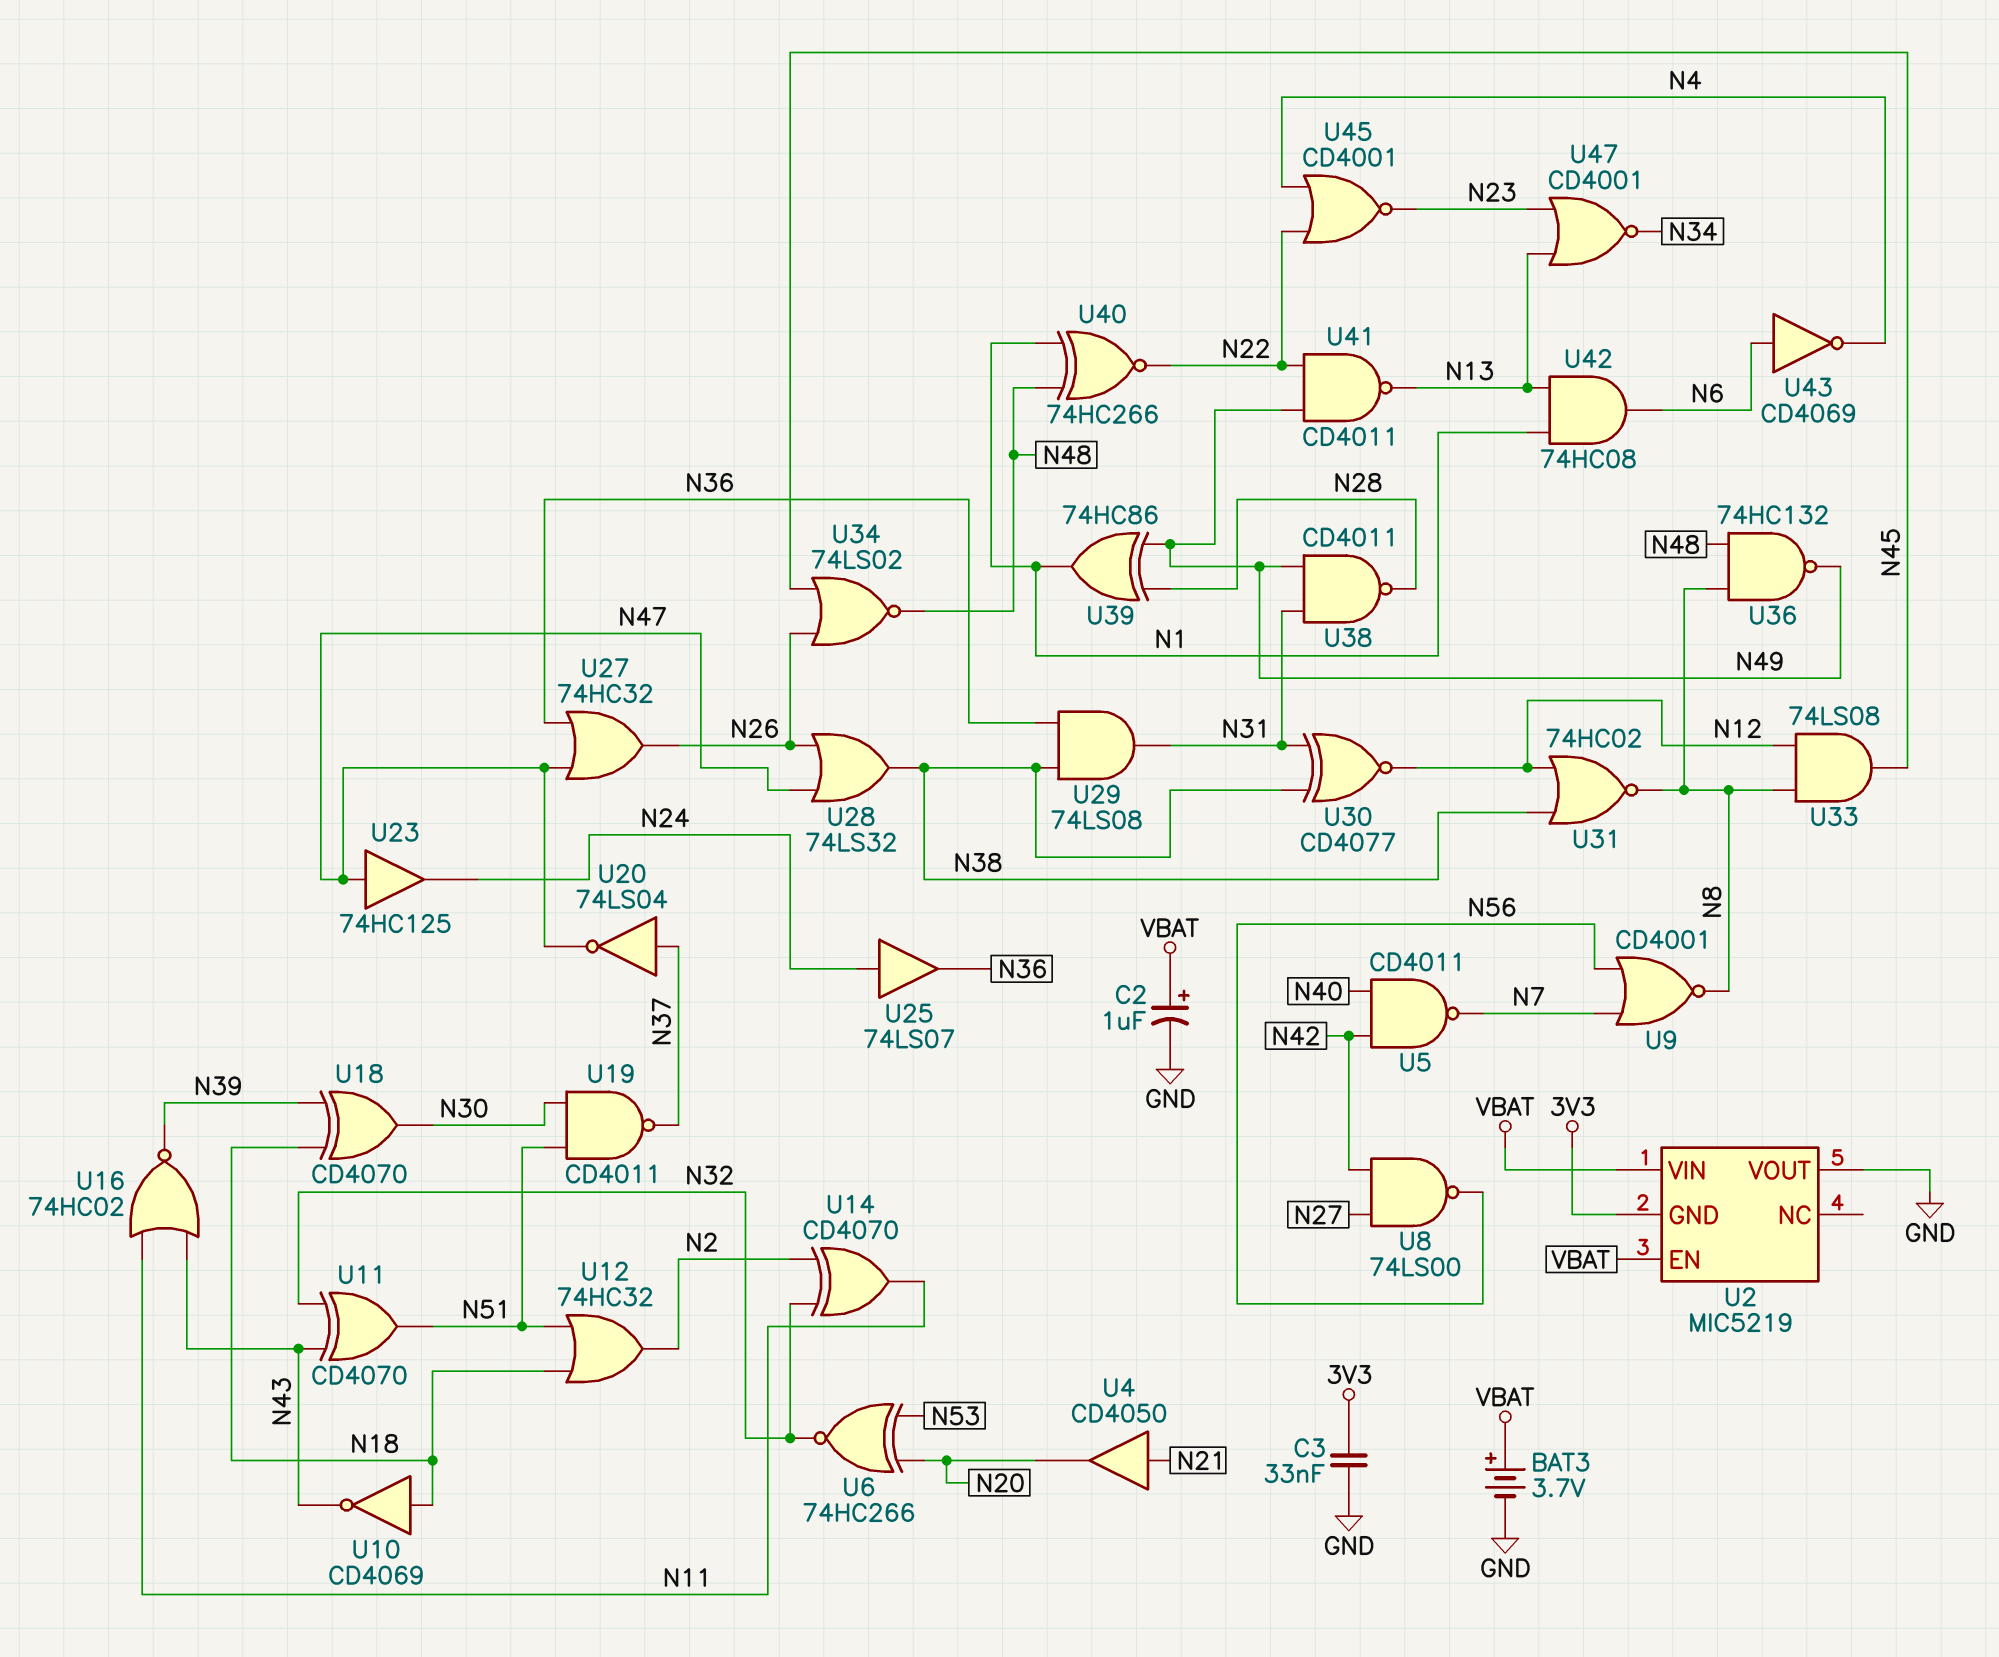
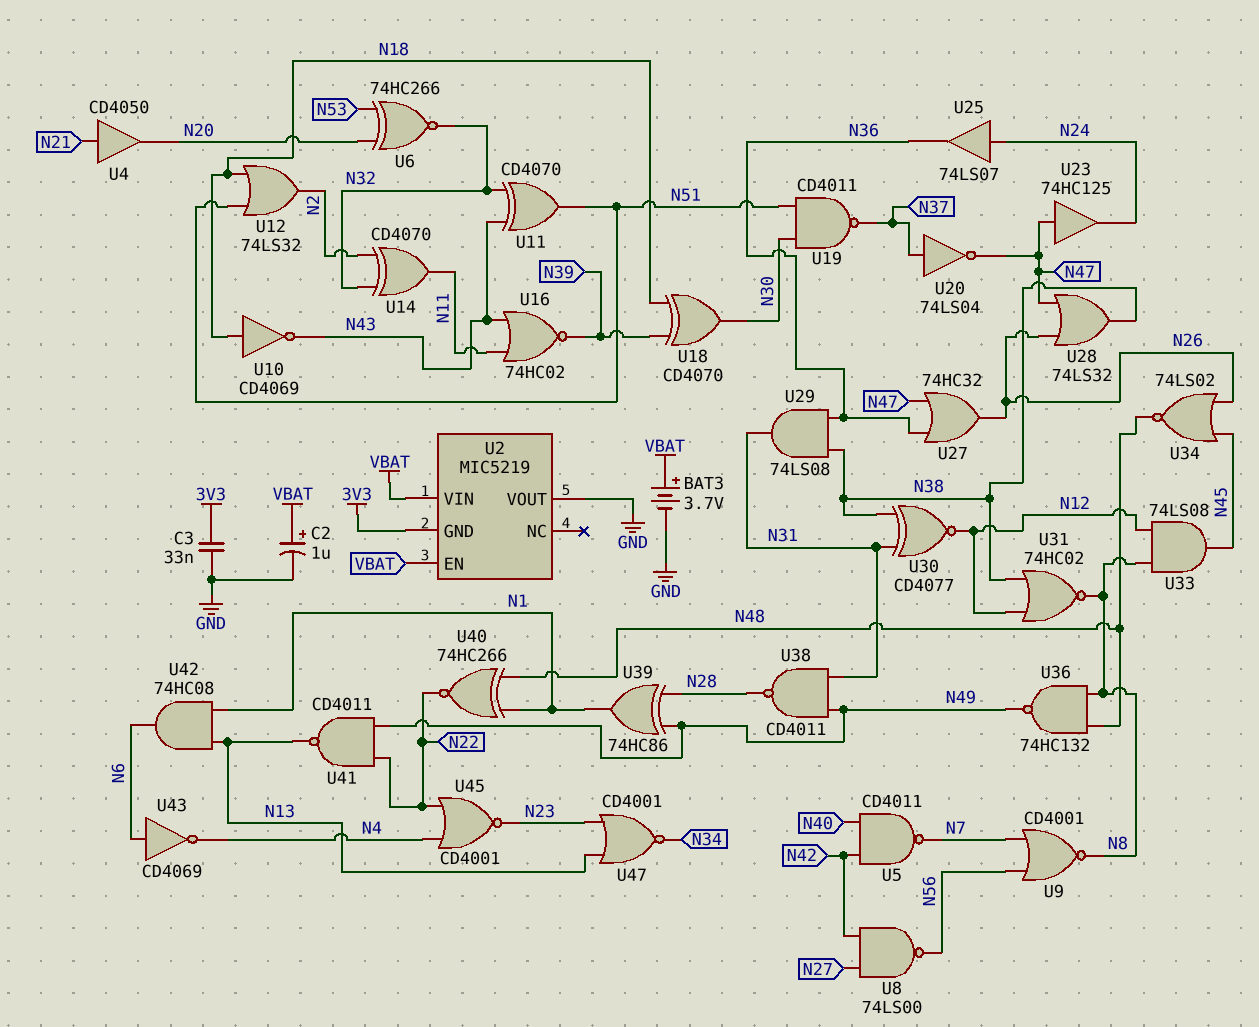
U12: OR 74HC32 (in N18, in N51, out N2) -> OR 74LS32 (in N18, in N51, out N2)

